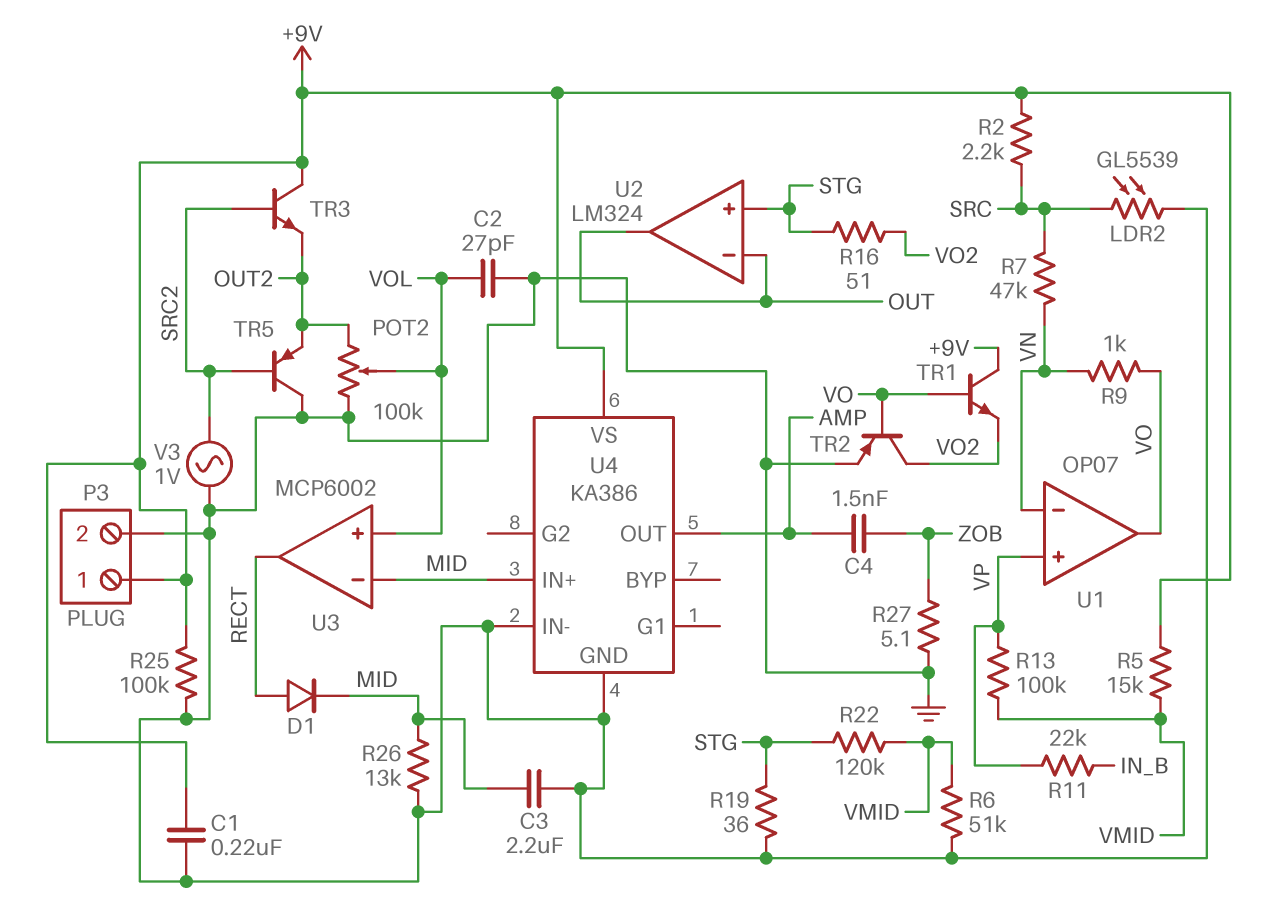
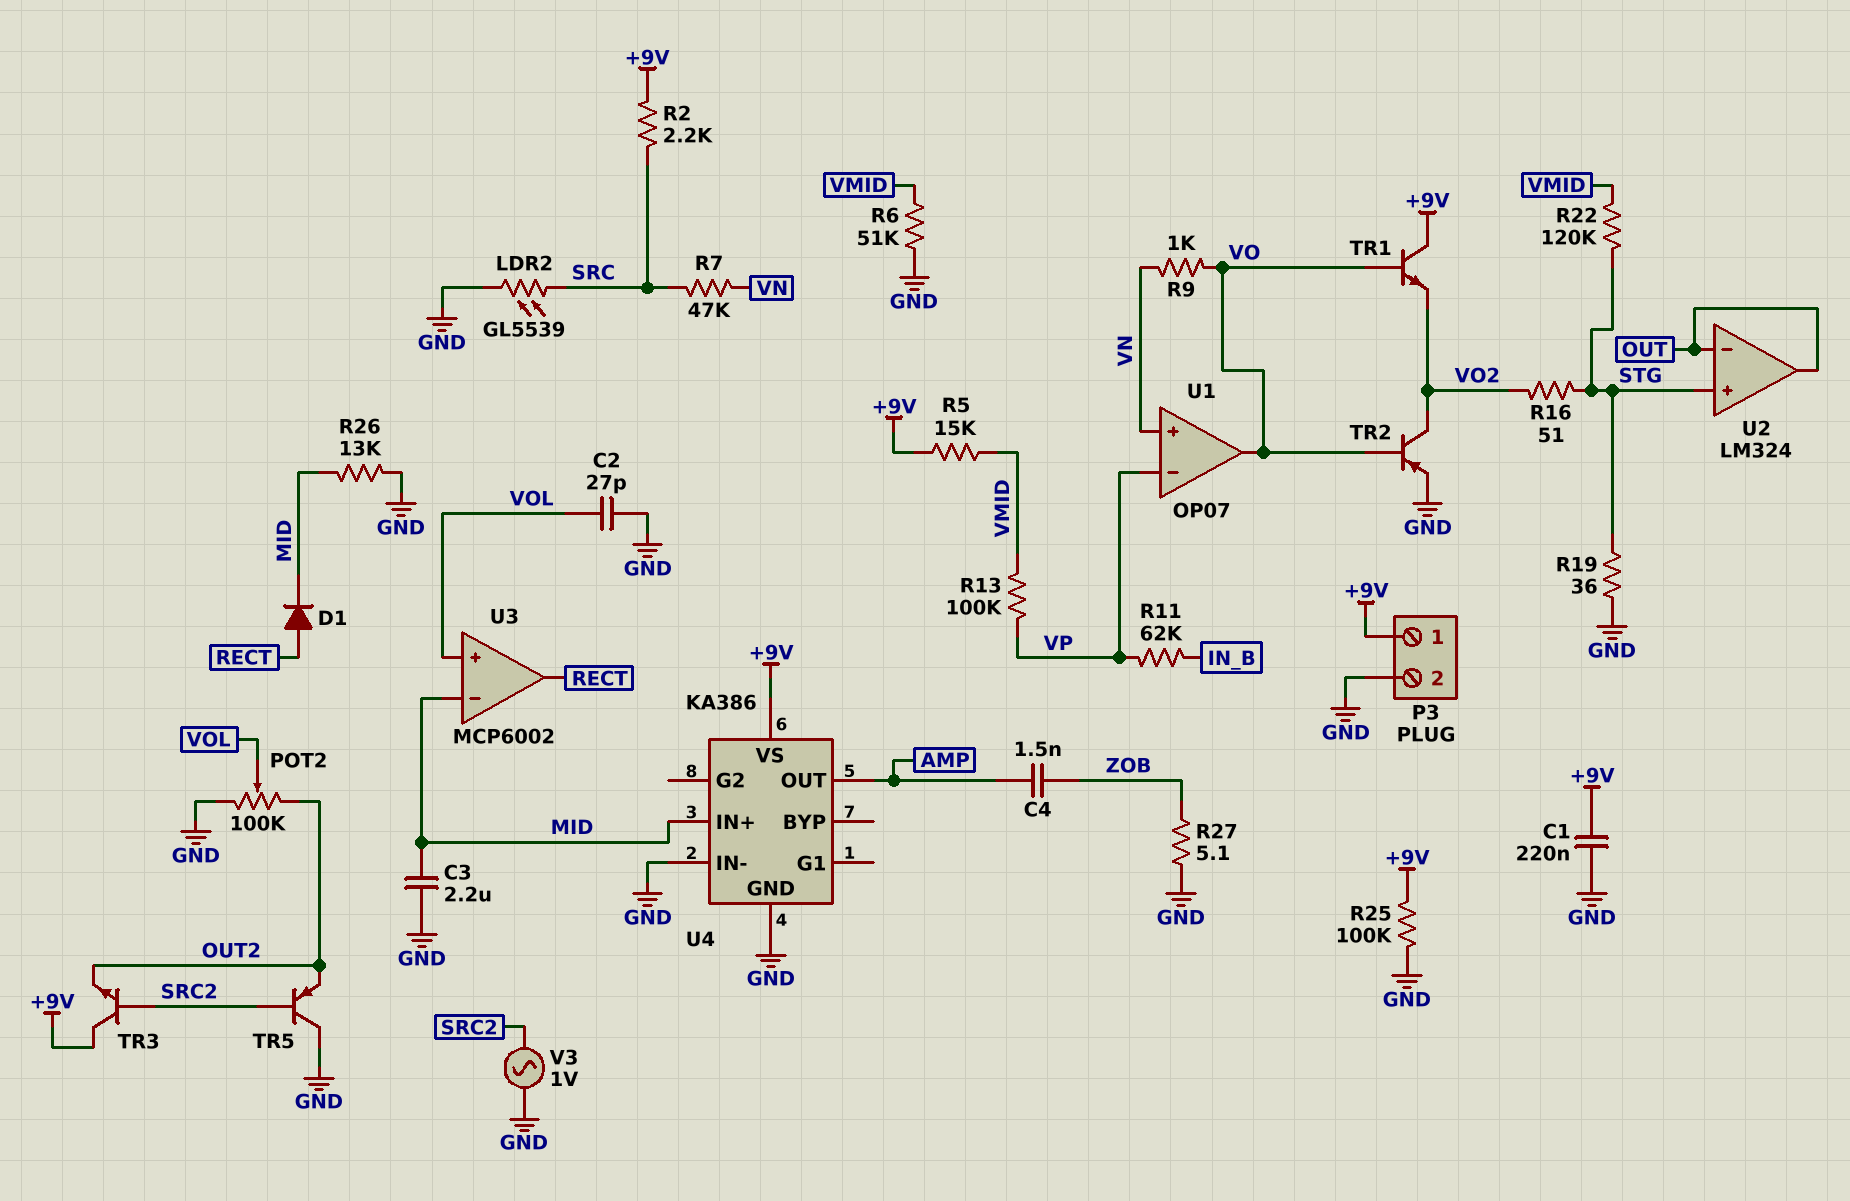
R11: 22k (IN_B, VP) -> 62k (IN_B, VP)
U1 pin in+: VP -> VN
U1 pin in-: VN -> VP

